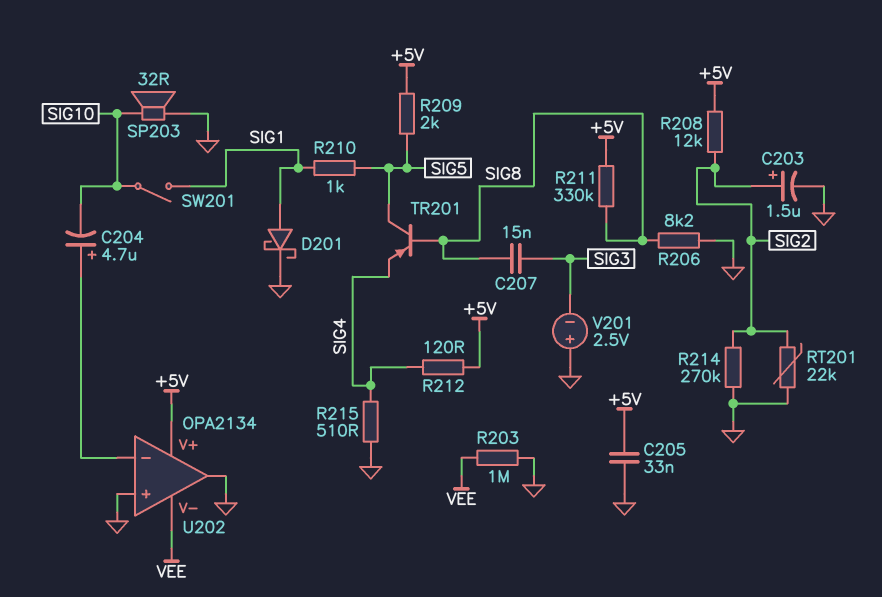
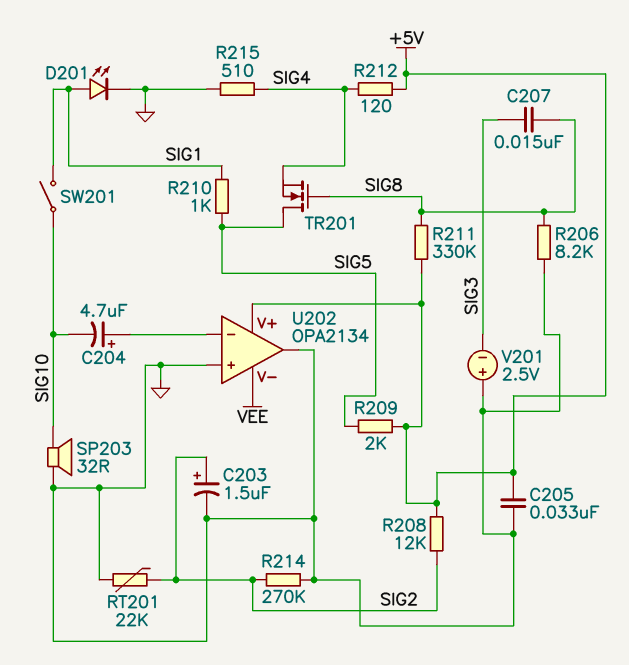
D201: schottky (A SIG1, K GND) -> LED (A SIG1, K GND)
R203: 1M (GND, VEE) -> none
TR201: PNP (B SIG8, C SIG5, E SIG4) -> NMOS (G SIG8, D SIG5, S SIG4)

